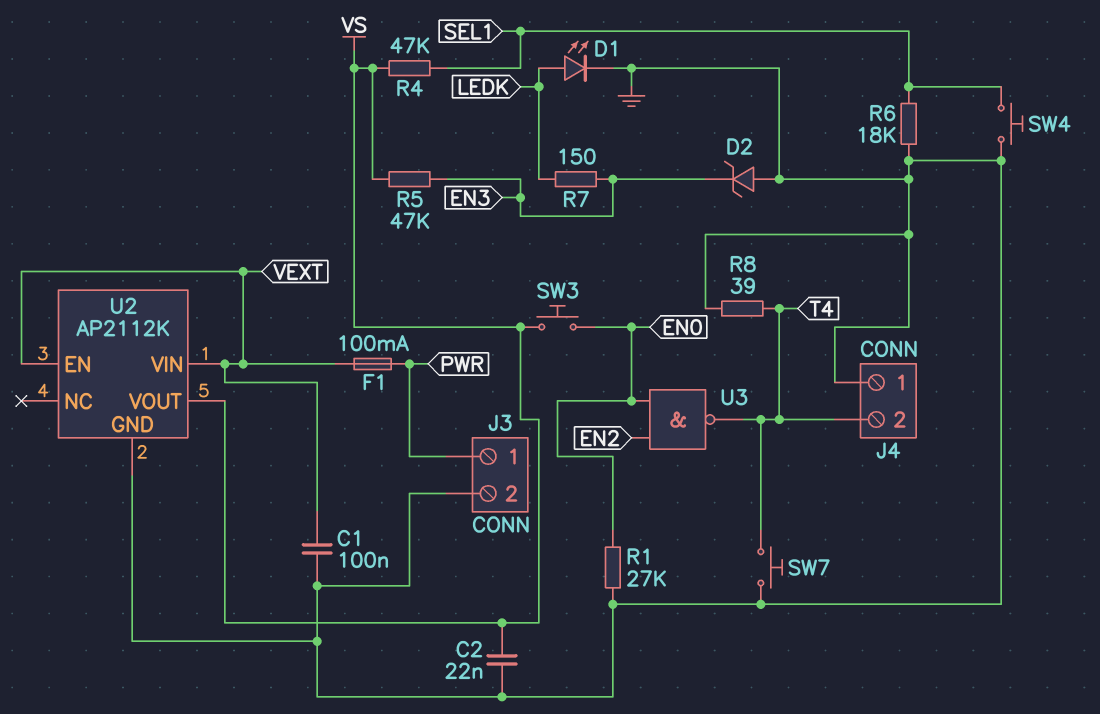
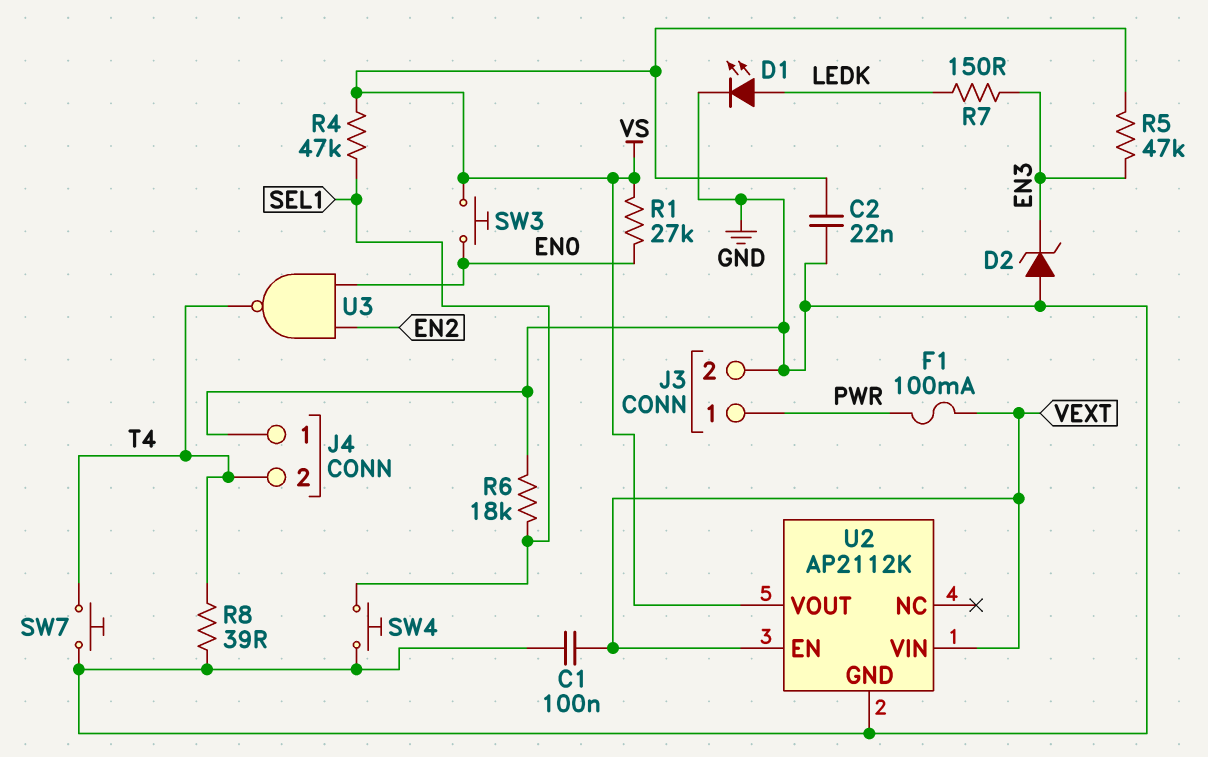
R1: 27k (EN0, GND) -> 27k (EN0, VS)

